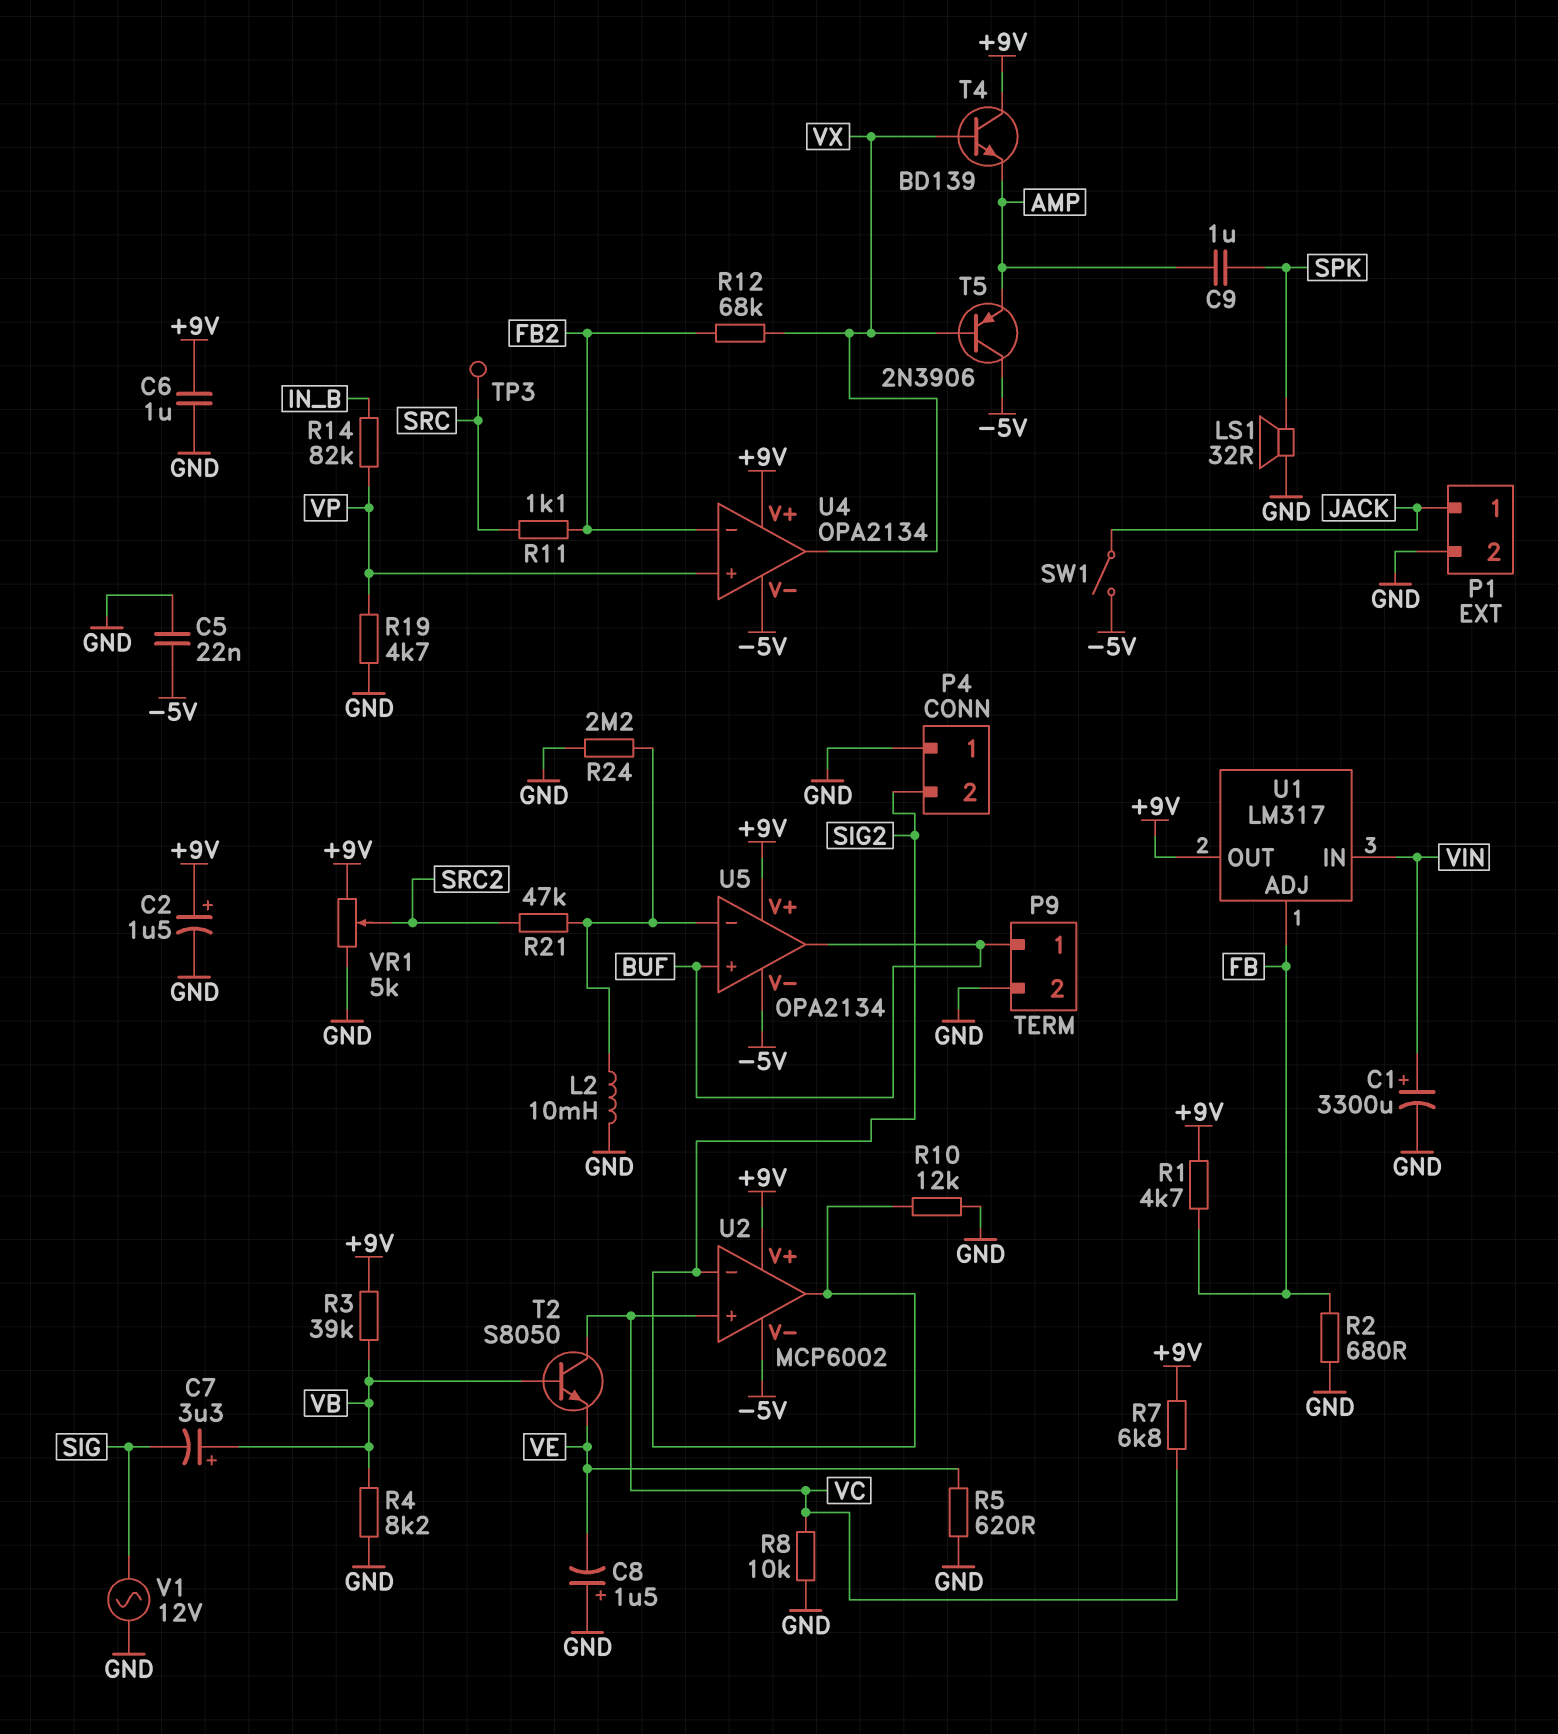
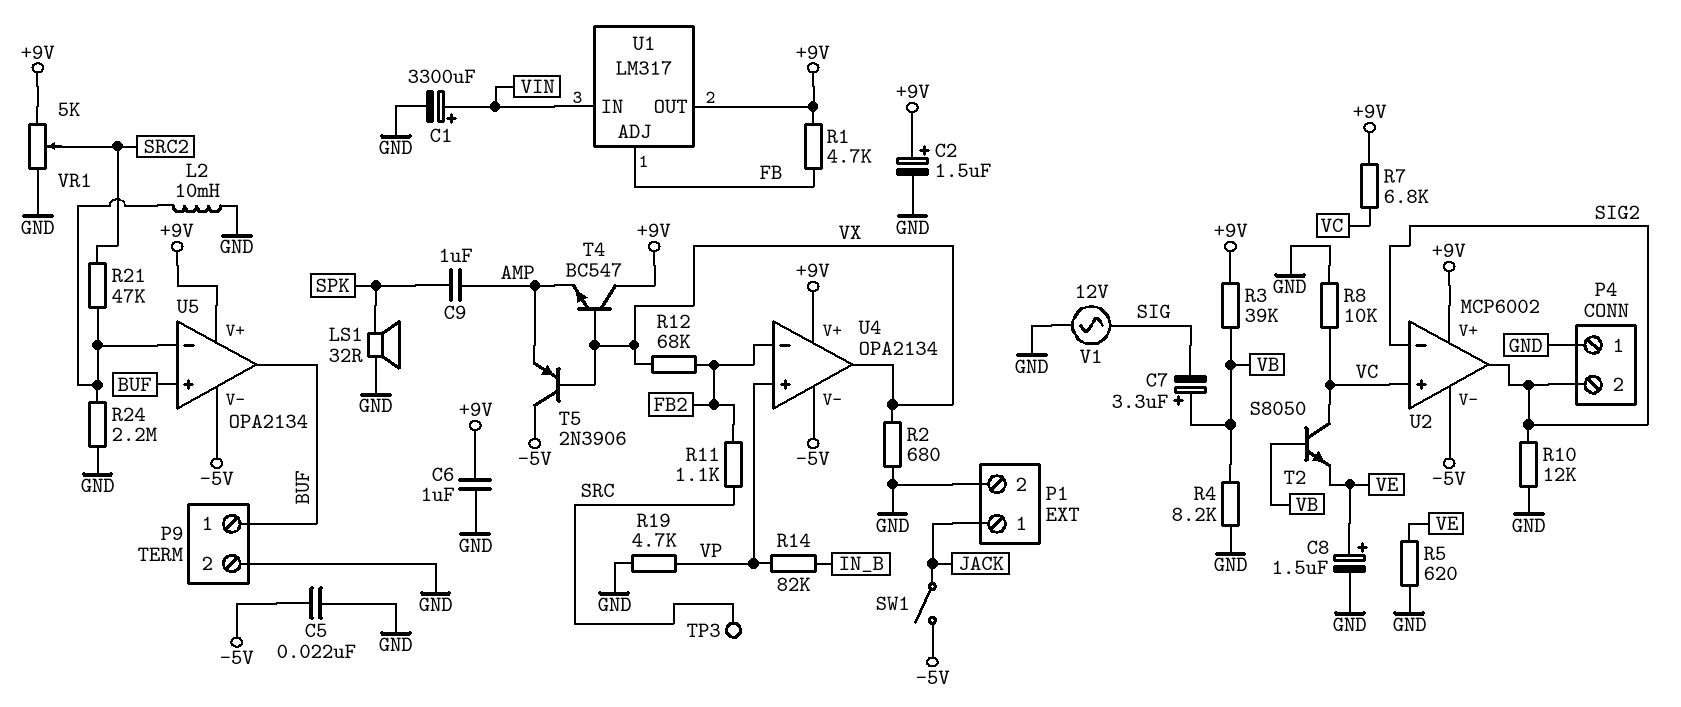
C8: 1.5uF (plus GND, minus VE) -> 1.5uF (plus VE, minus GND)
R2: 680 (FB, GND) -> 680 (GND, VX)
T4: NPN BD139 (B VX, C +9V, E AMP) -> NPN BC547 (B VX, C +9V, E AMP)

